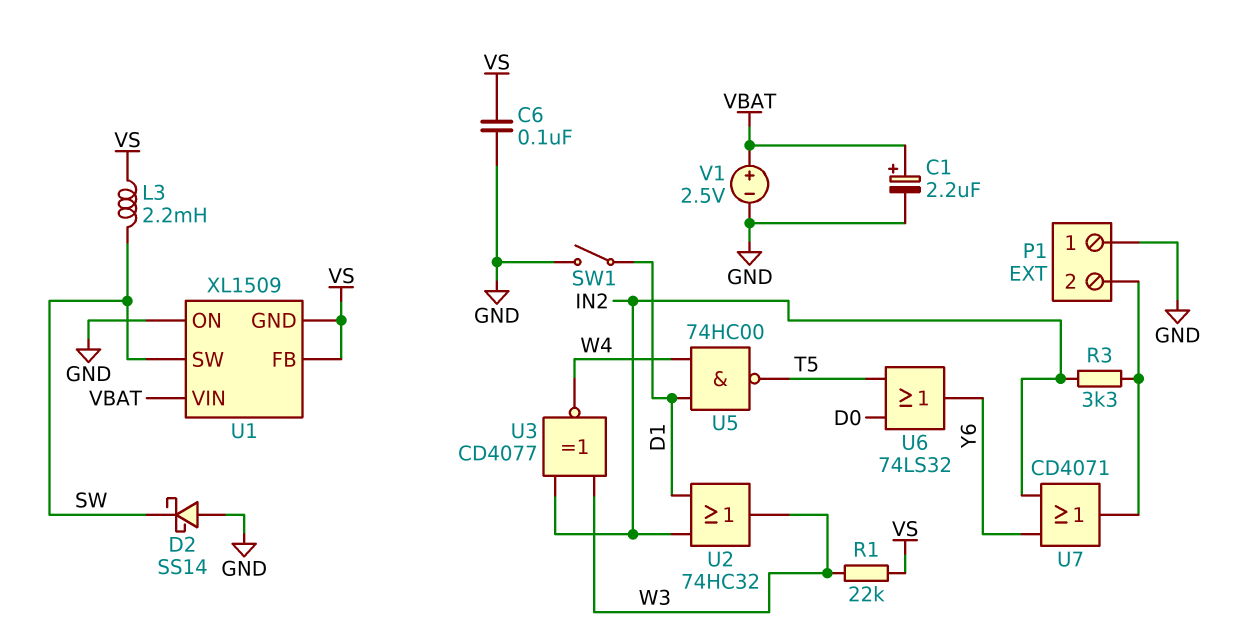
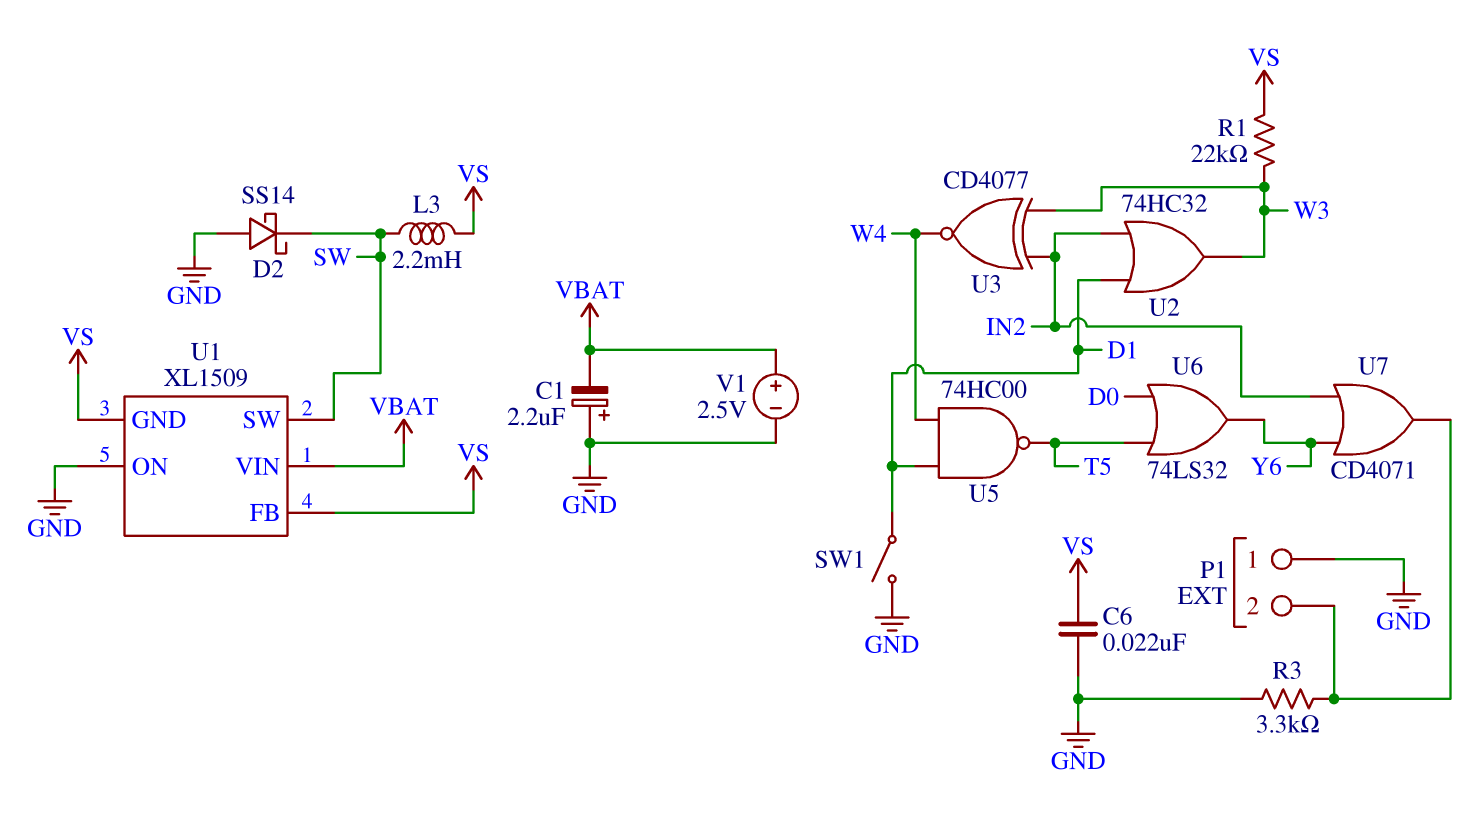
C1: 2.2uF (plus VBAT, minus GND) -> 2.2uF (plus GND, minus VBAT)
C6: 100nF (GND, VS) -> 22nF (GND, VS)
R3: 3.3k (IN2, P1/2) -> 3.3k (GND, P1/2)

